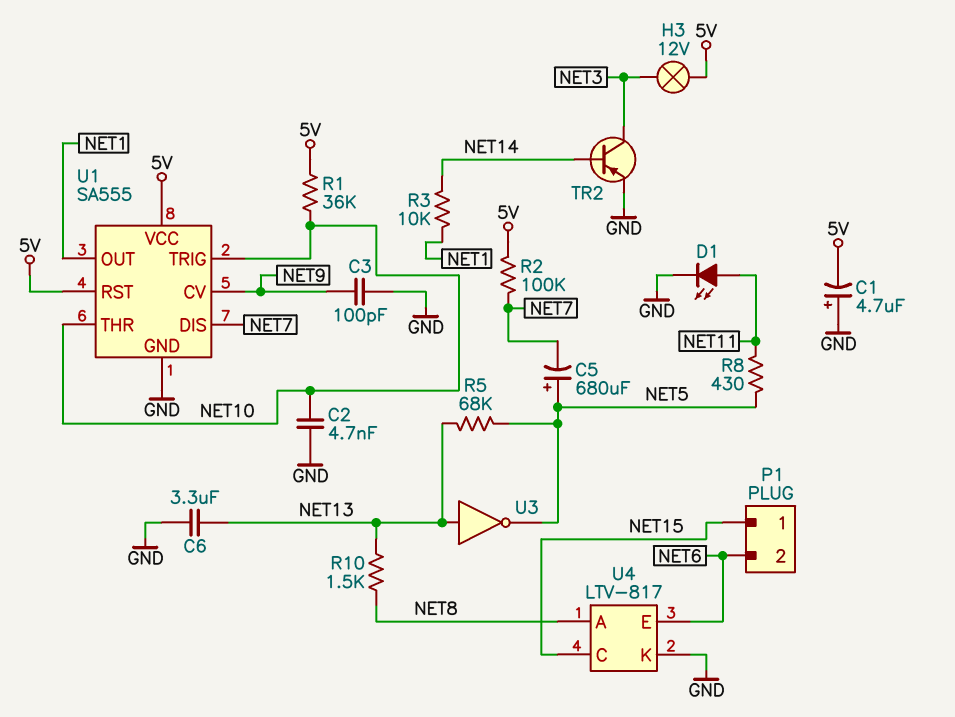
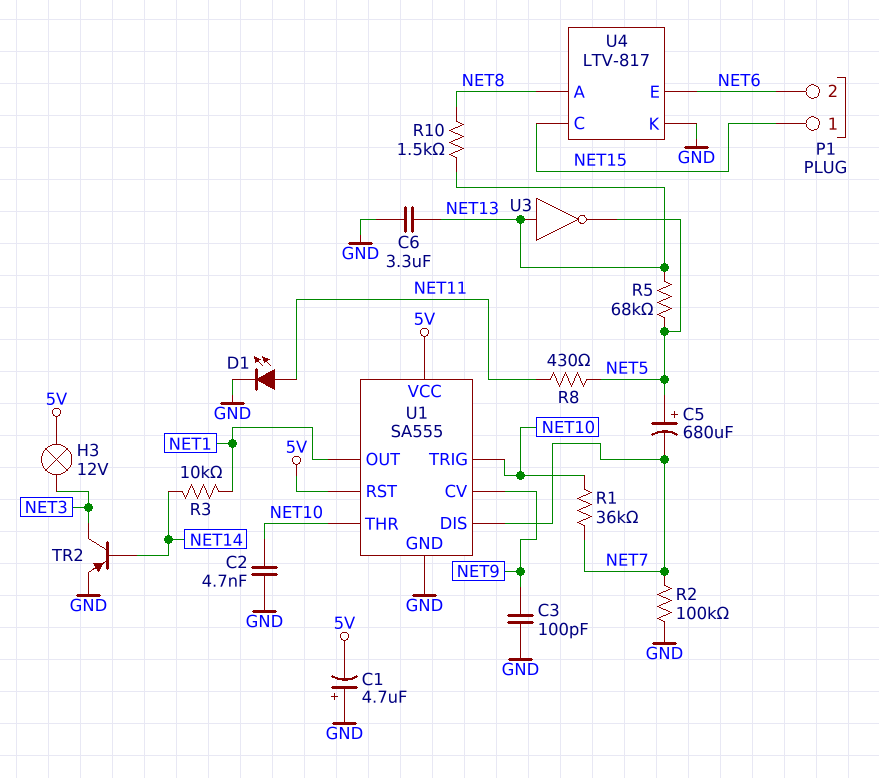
R1: 36k (5V, NET10) -> 36k (NET7, NET10)
R2: 100k (5V, NET7) -> 100k (GND, NET7)

